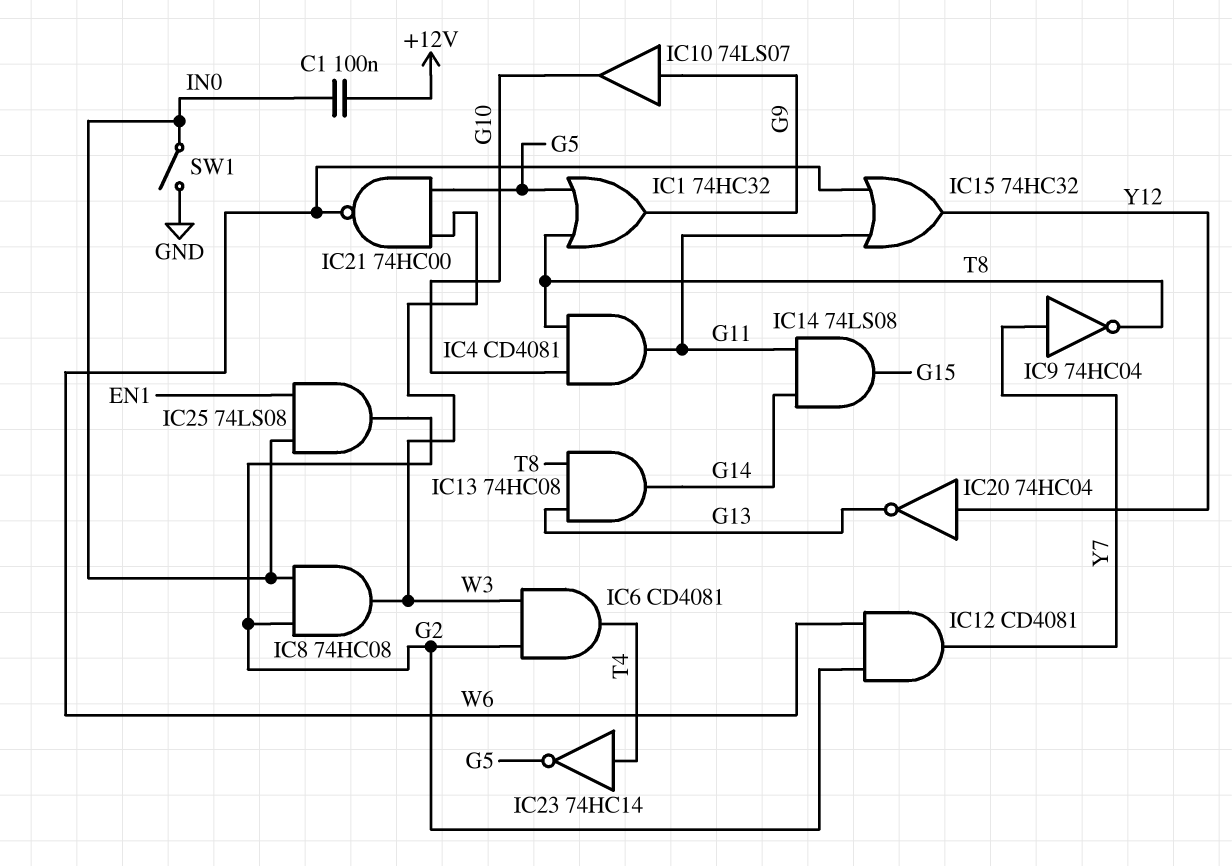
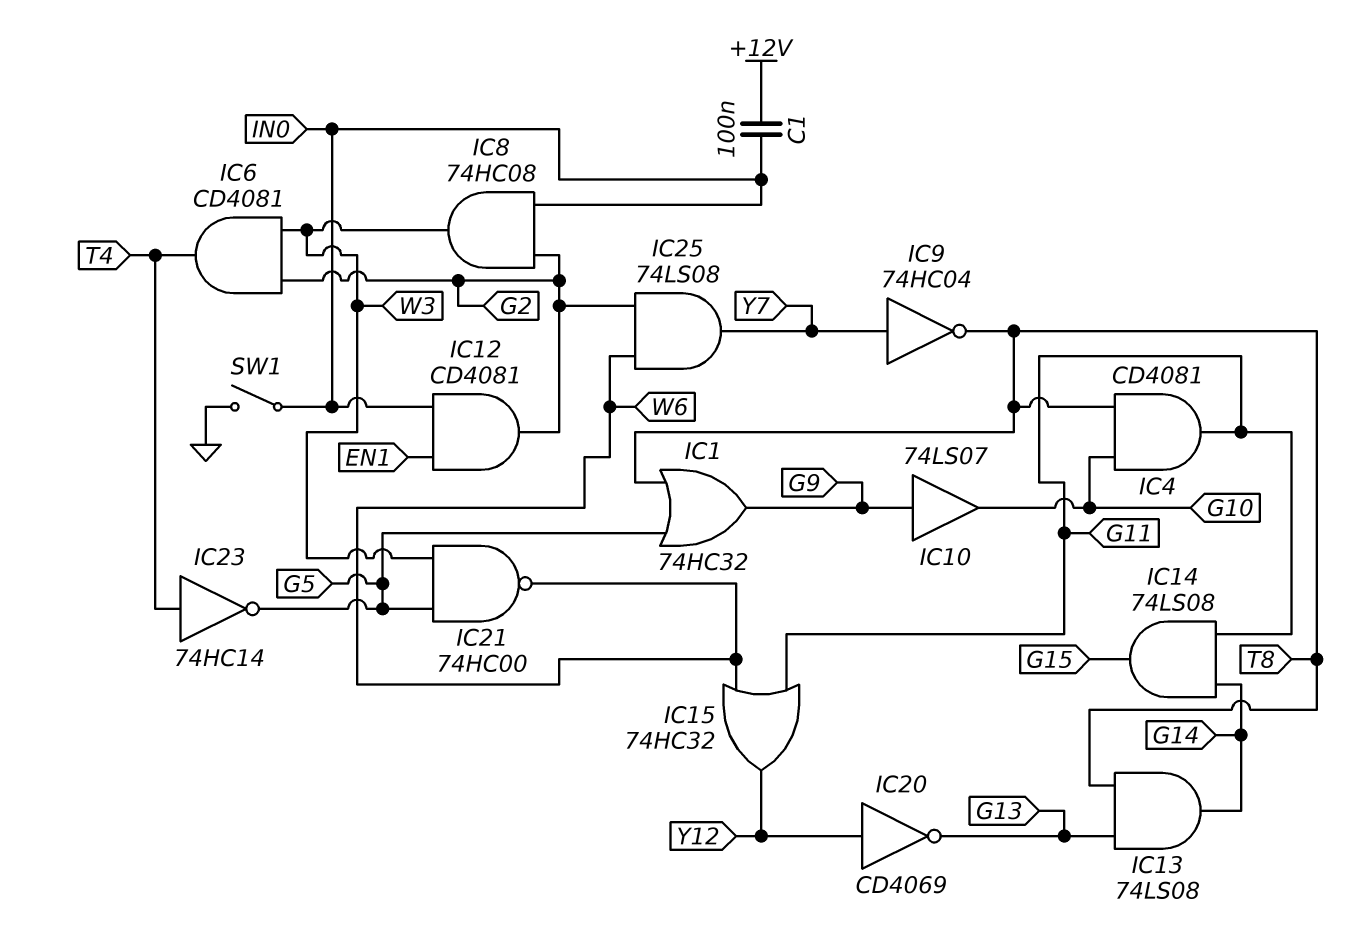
IC12: AND CD4081 (in G2, in W6, out Y7) -> AND CD4081 (in EN1, in IN0, out G2)
IC13: AND 74HC08 (in G13, in T8, out G14) -> AND 74LS08 (in G13, in T8, out G14)
IC20: NOT 74HC04 (in Y12, out G13) -> NOT CD4069 (in Y12, out G13)
IC25: AND 74LS08 (in EN1, in IN0, out G2) -> AND 74LS08 (in G2, in W6, out Y7)

